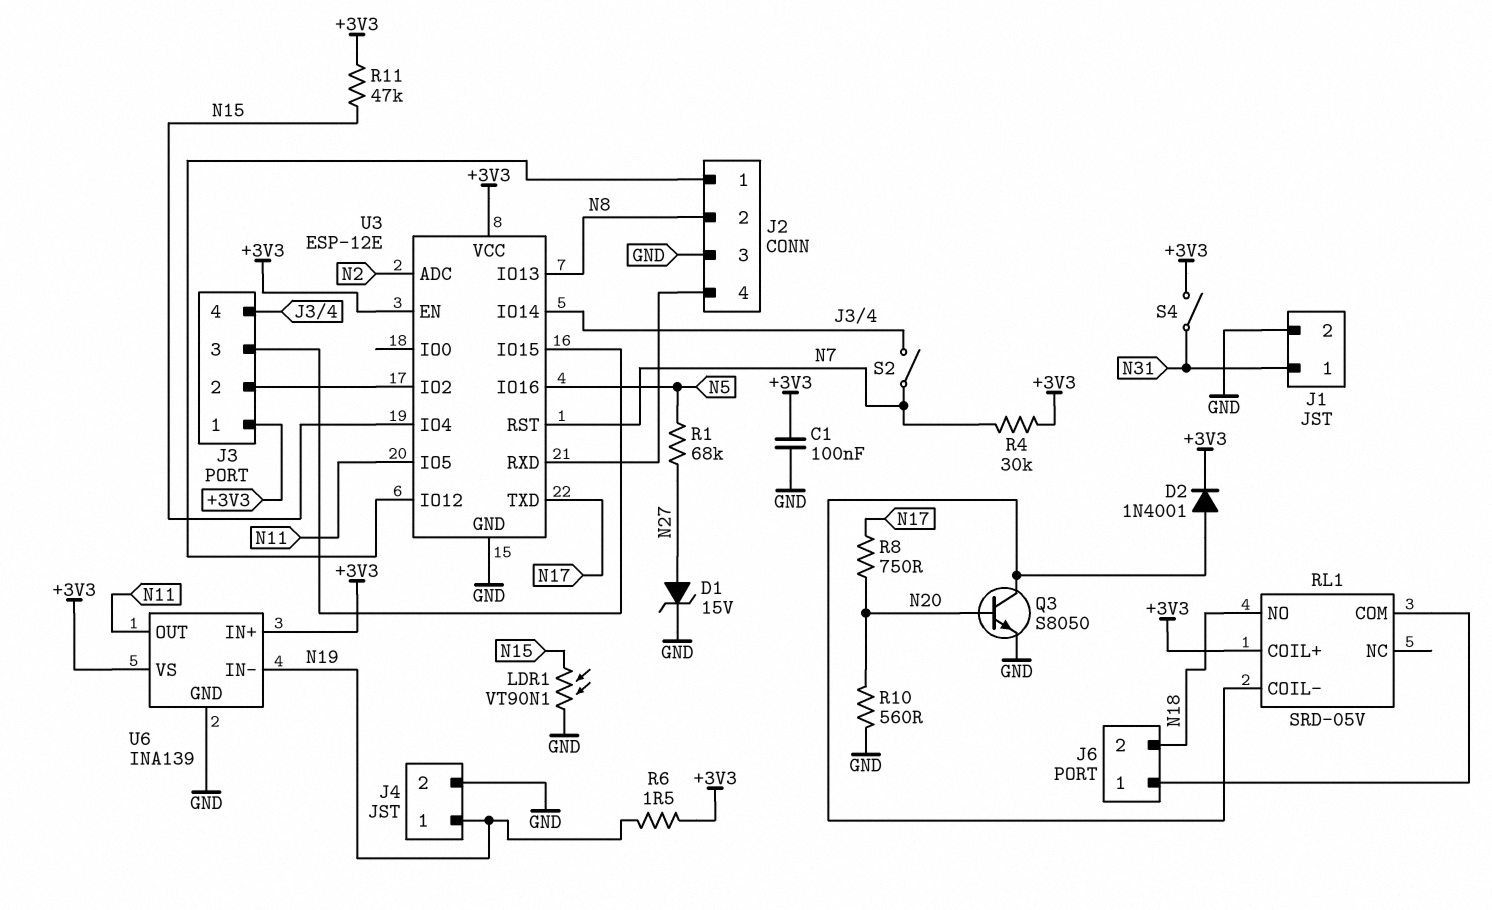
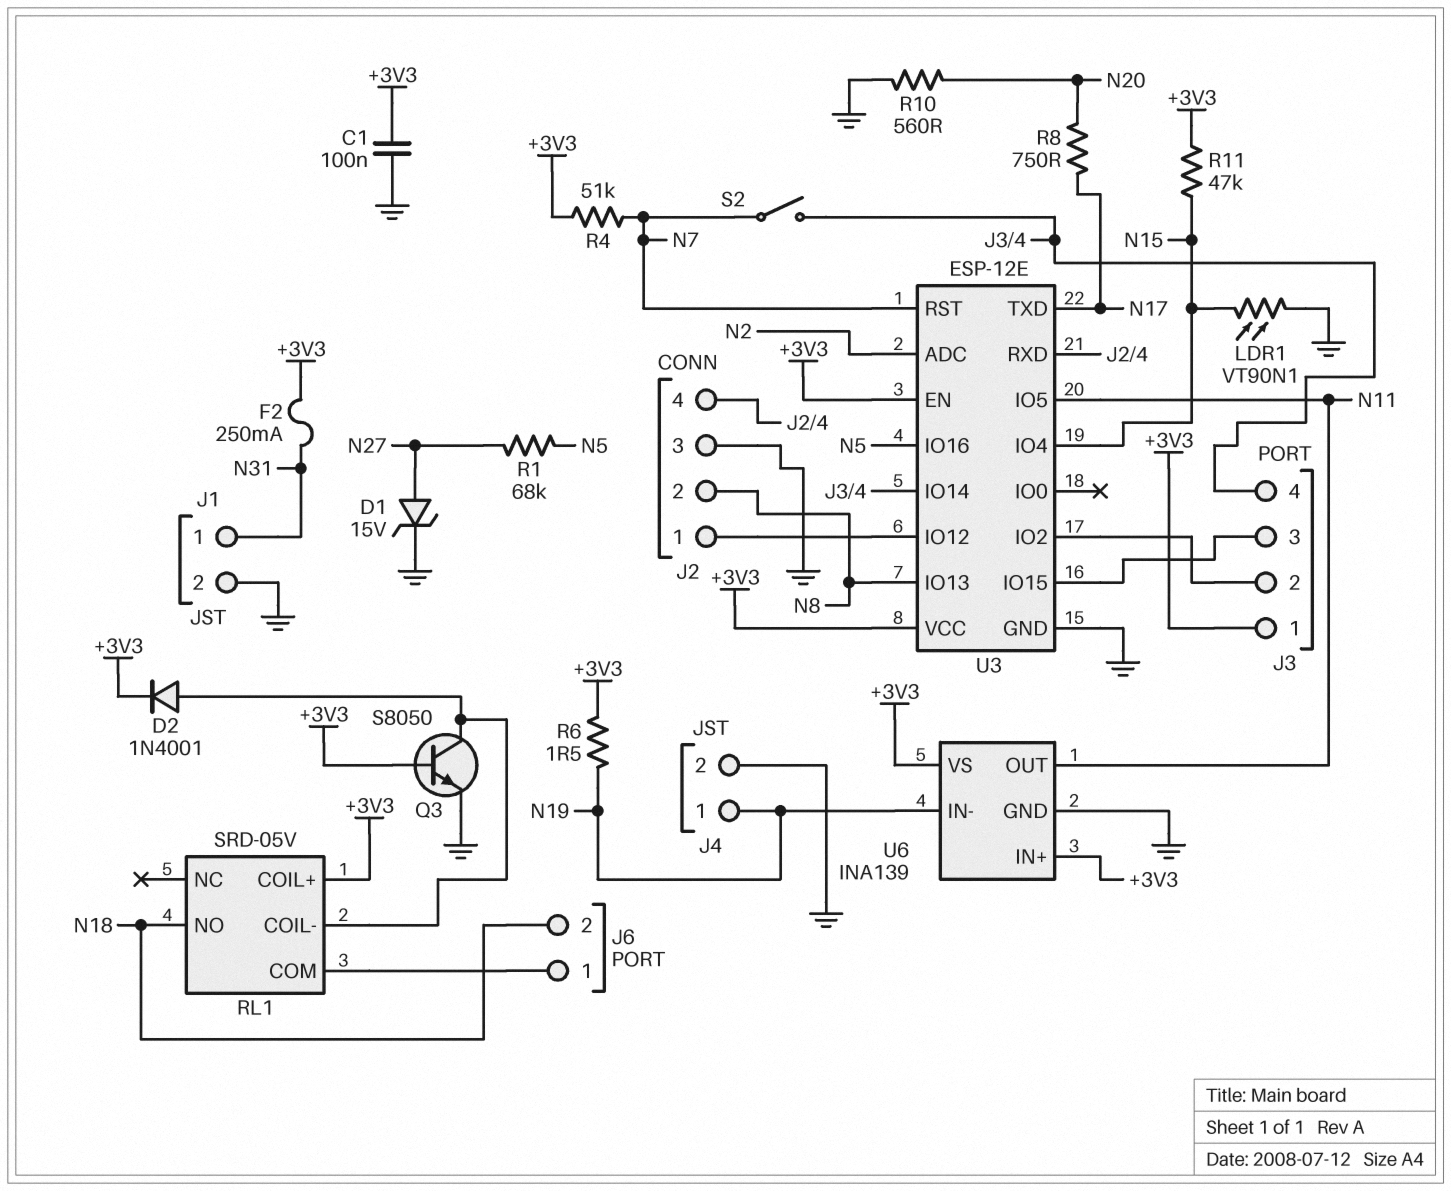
F2: none -> 250mA (+3V3, N31)
Q3: NPN S8050 (B N20, C RL1/COIL-, E GND) -> NPN S8050 (B +3V3, C RL1/COIL-, E GND)
R4: 30k (+3V3, N7) -> 51k (+3V3, N7)
S4: switch (+3V3, N31) -> none

